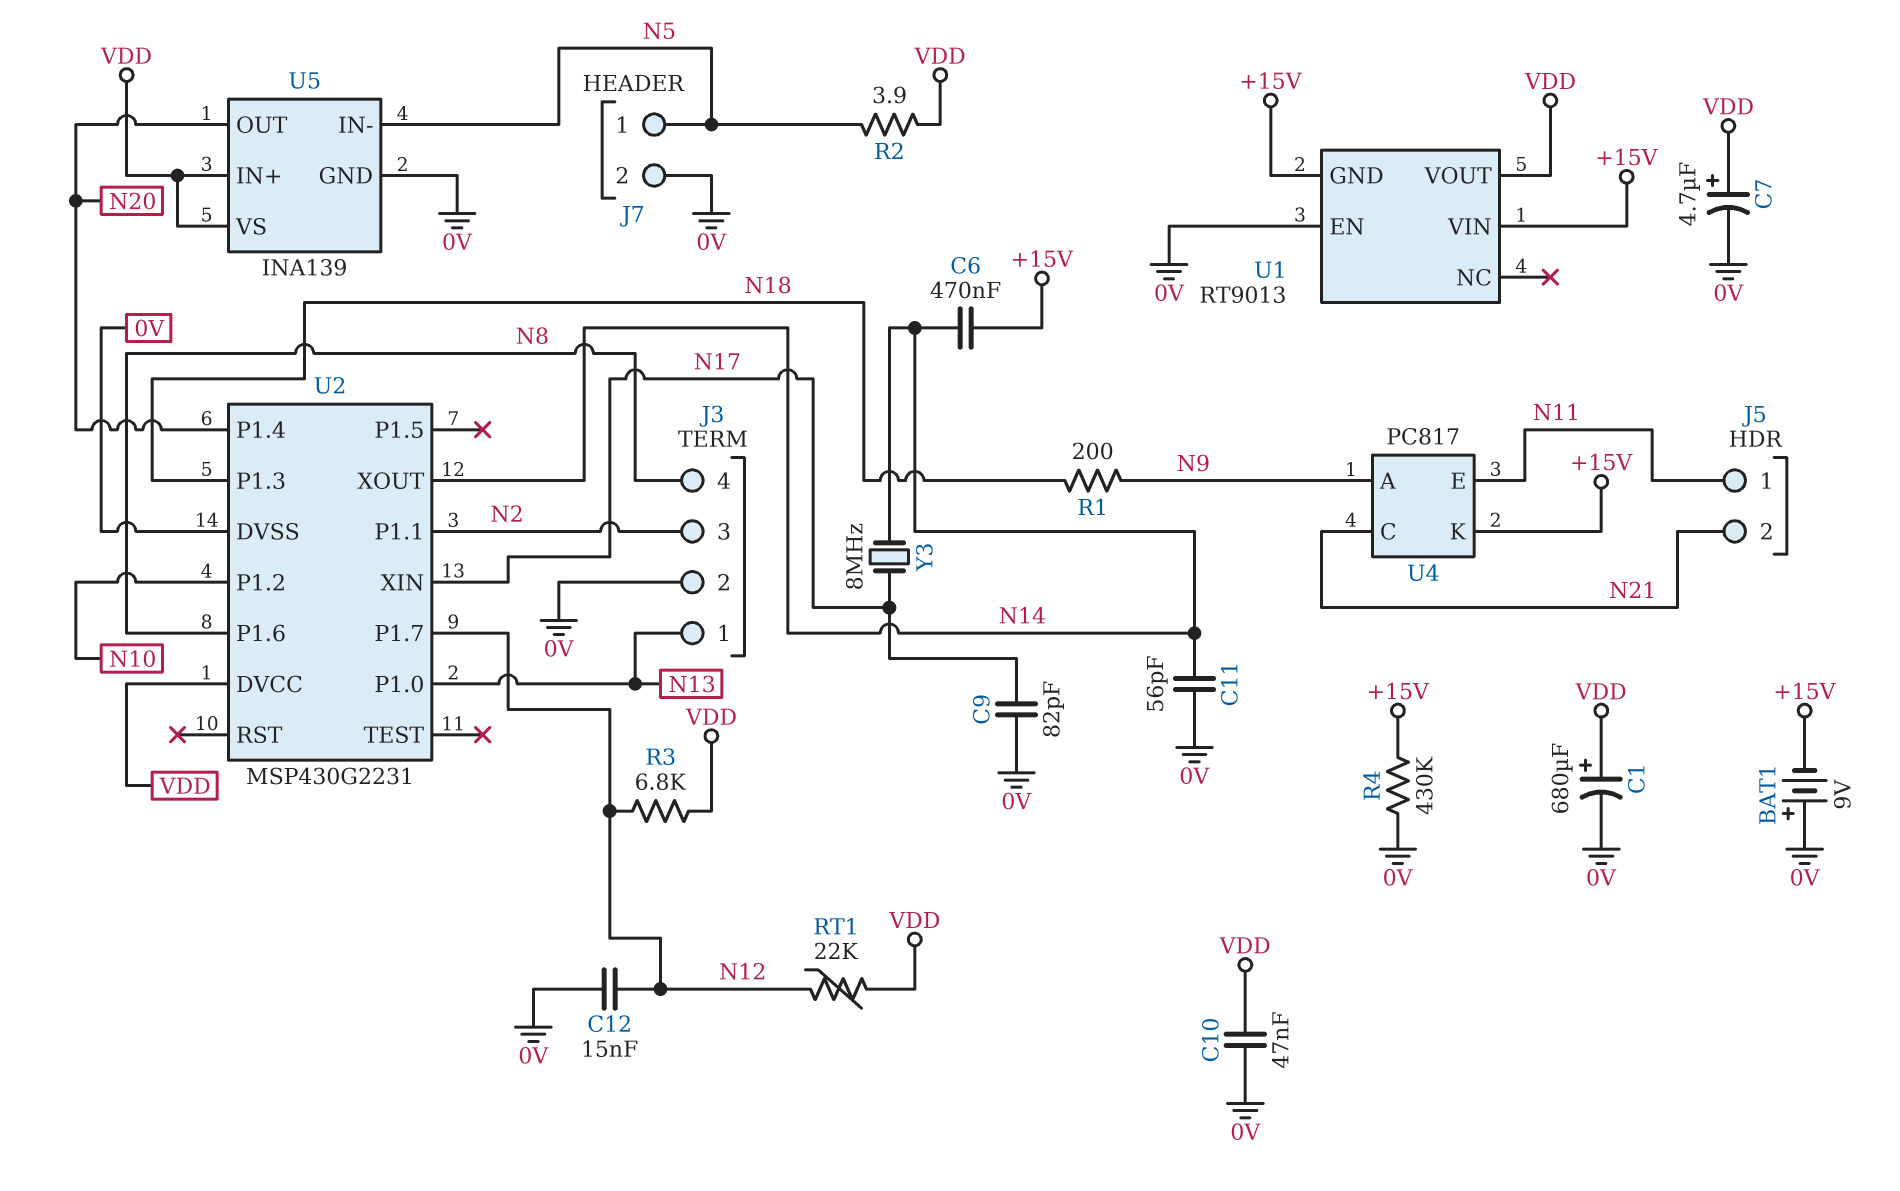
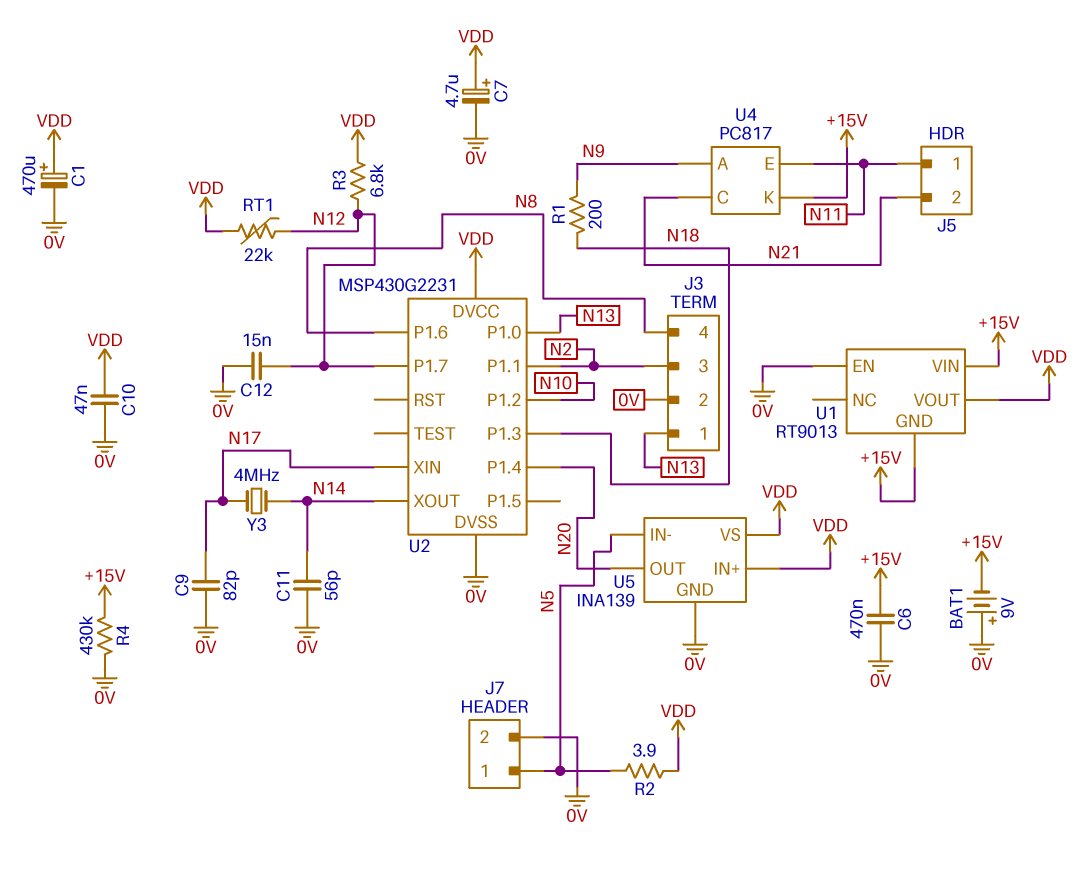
C1: 680uF (plus VDD, minus 0V) -> 470uF (plus VDD, minus 0V)
C6: 470nF (+15V, N14) -> 470nF (+15V, 0V)
Y3: 8MHz (N14, N17) -> 4MHz (N14, N17)

